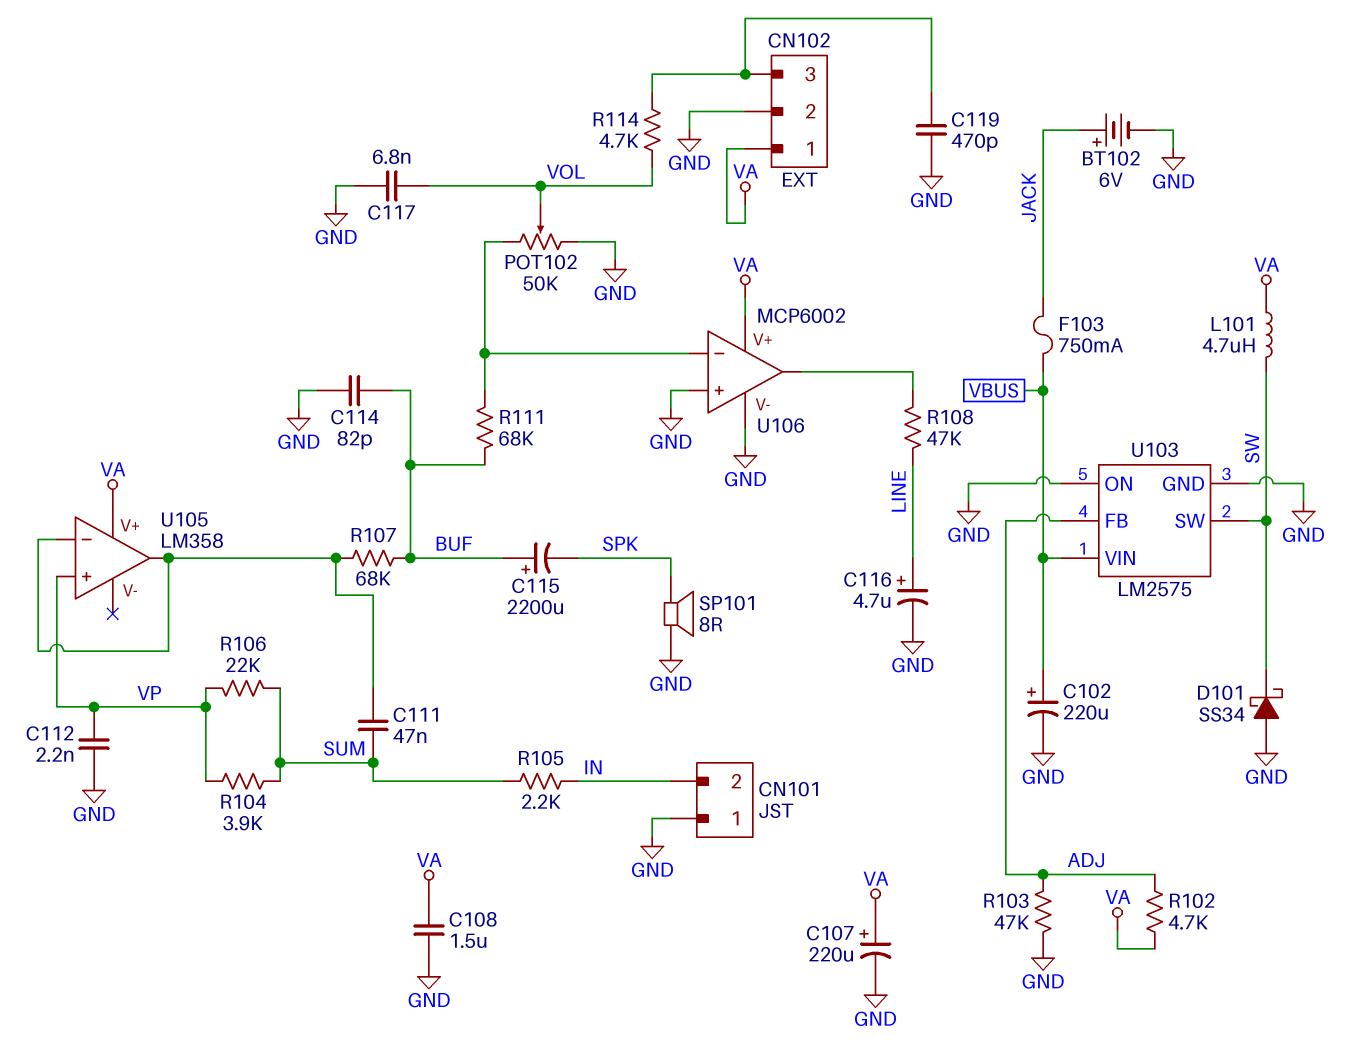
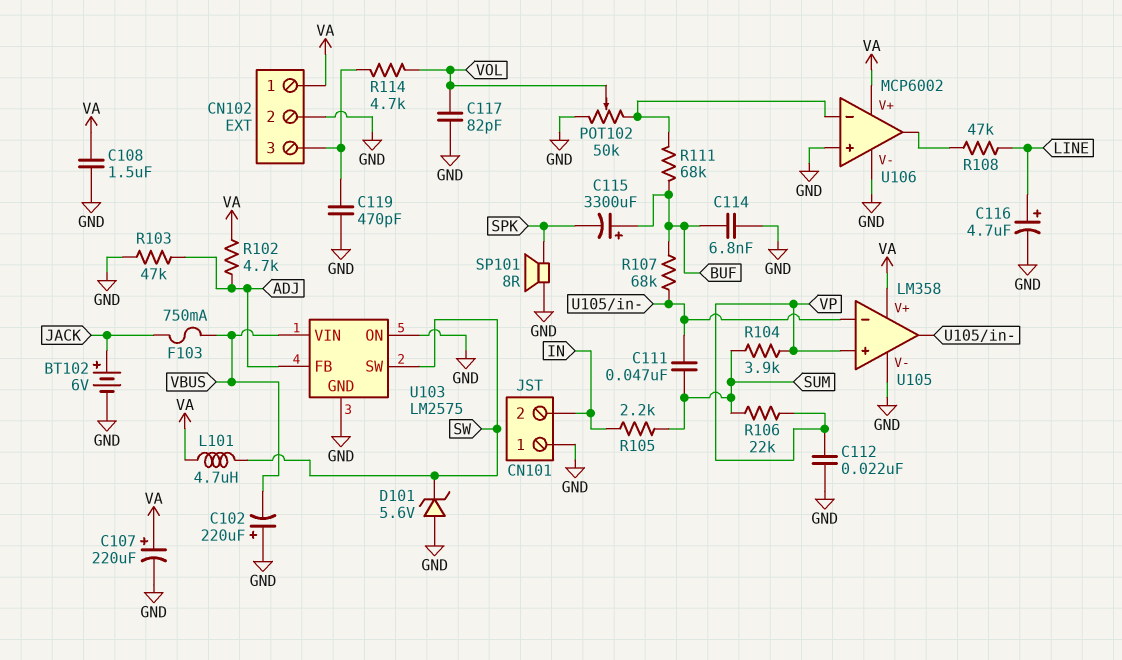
C102: 220uF (plus VBUS, minus GND) -> 220uF (plus GND, minus VBUS)
C112: 2.2nF (GND, VP) -> 22nF (GND, VP)
C114: 82pF (BUF, GND) -> 6.8nF (BUF, GND)
C115: 2200uF (plus BUF, minus SPK) -> 3300uF (plus BUF, minus SPK)
C117: 6.8nF (GND, VOL) -> 82pF (GND, VOL)
D101: schottky SS34 (A GND, K SW) -> zener 5.6V (A GND, K SW)
U105 pin V-: none -> GND

